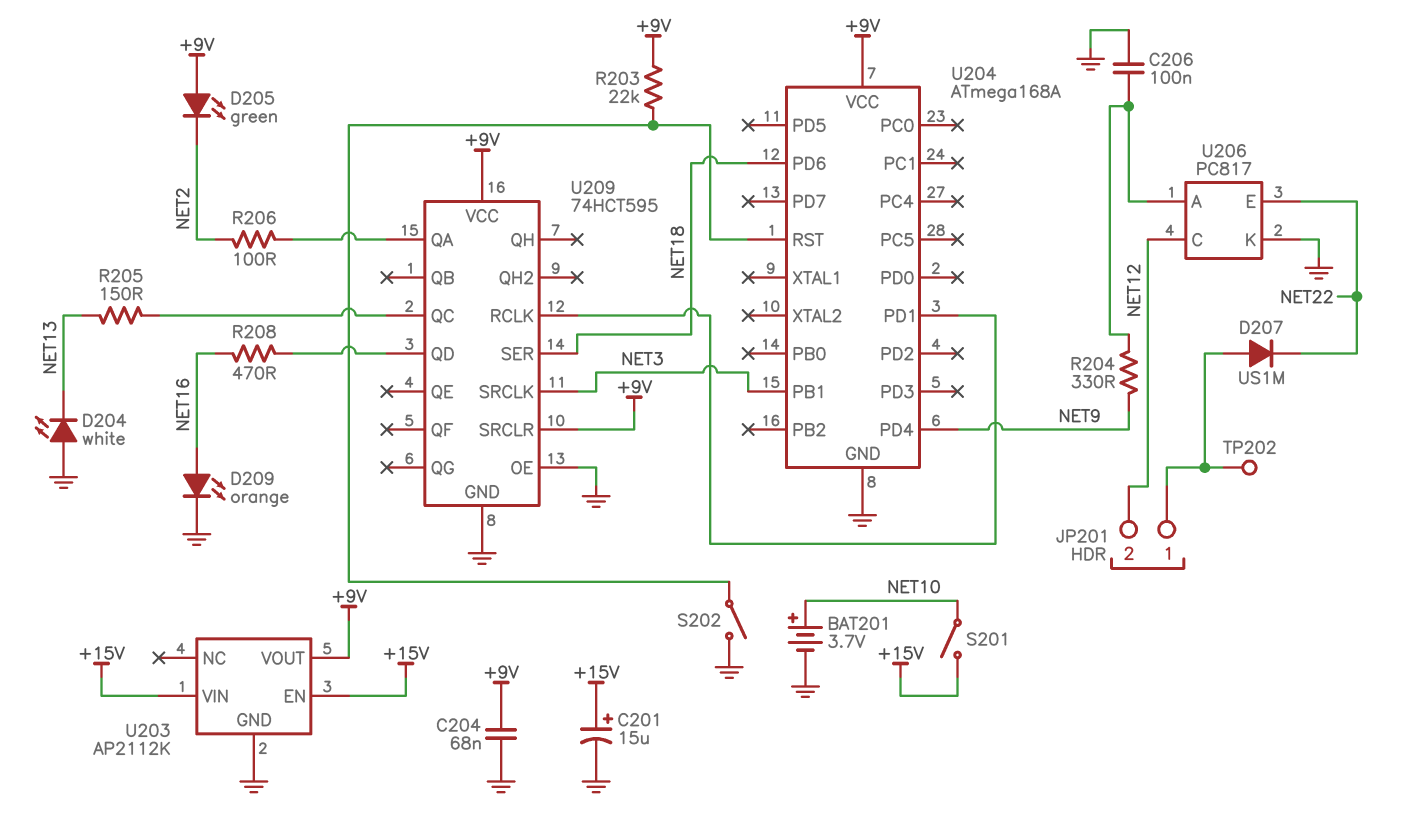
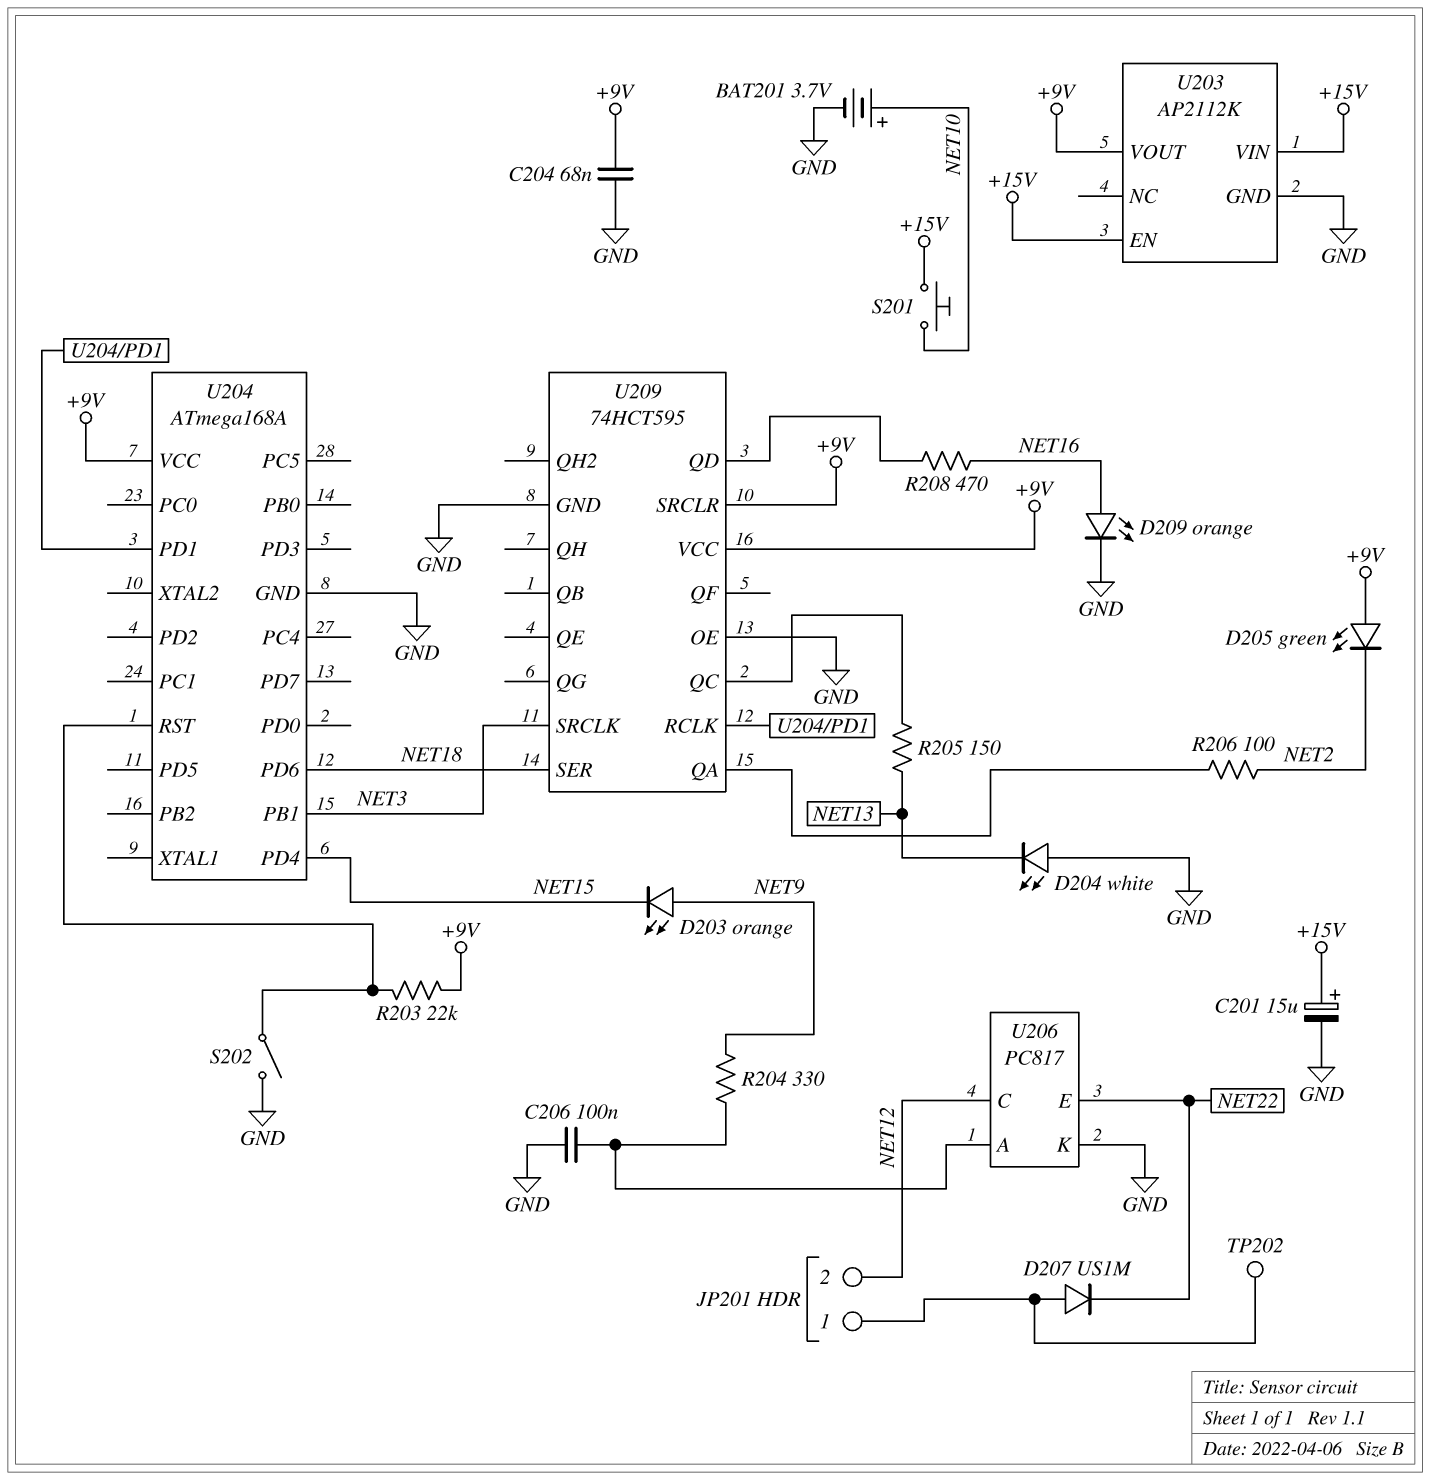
D203: none -> LED orange (A NET9, K NET15)
S201: switch (+15V, NET10) -> button (+15V, NET10)
U204 pin PD4: NET9 -> NET15

